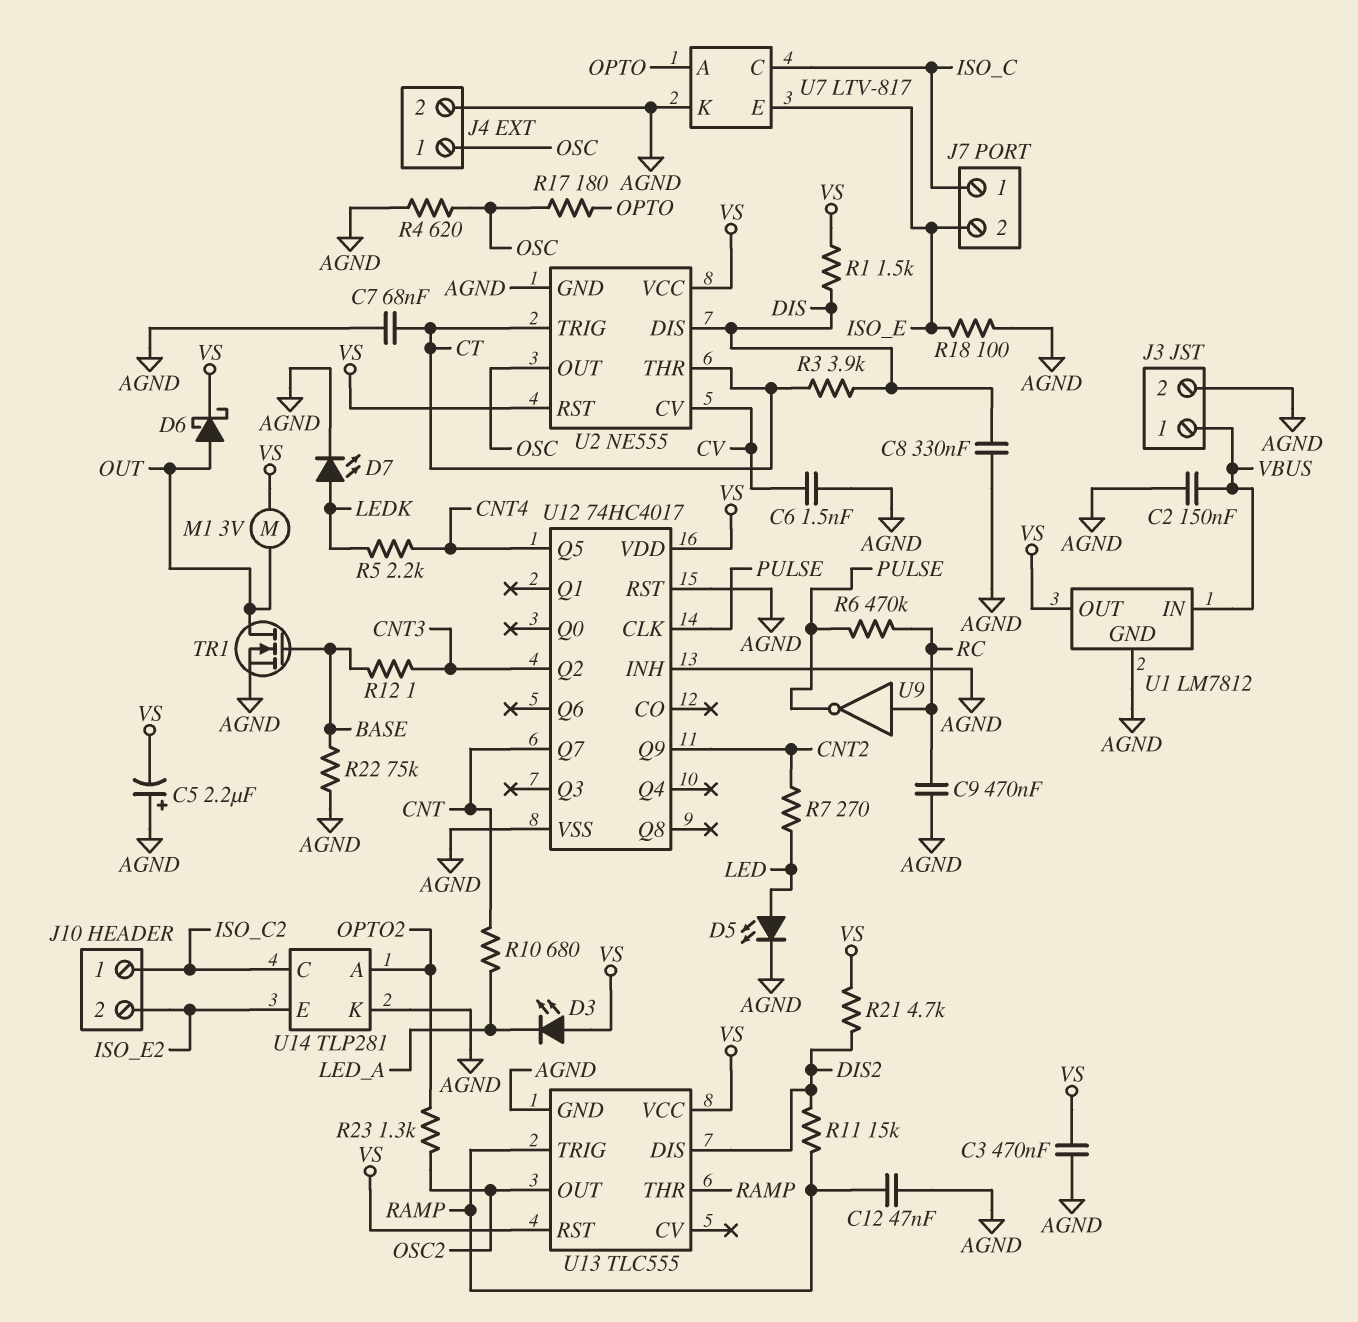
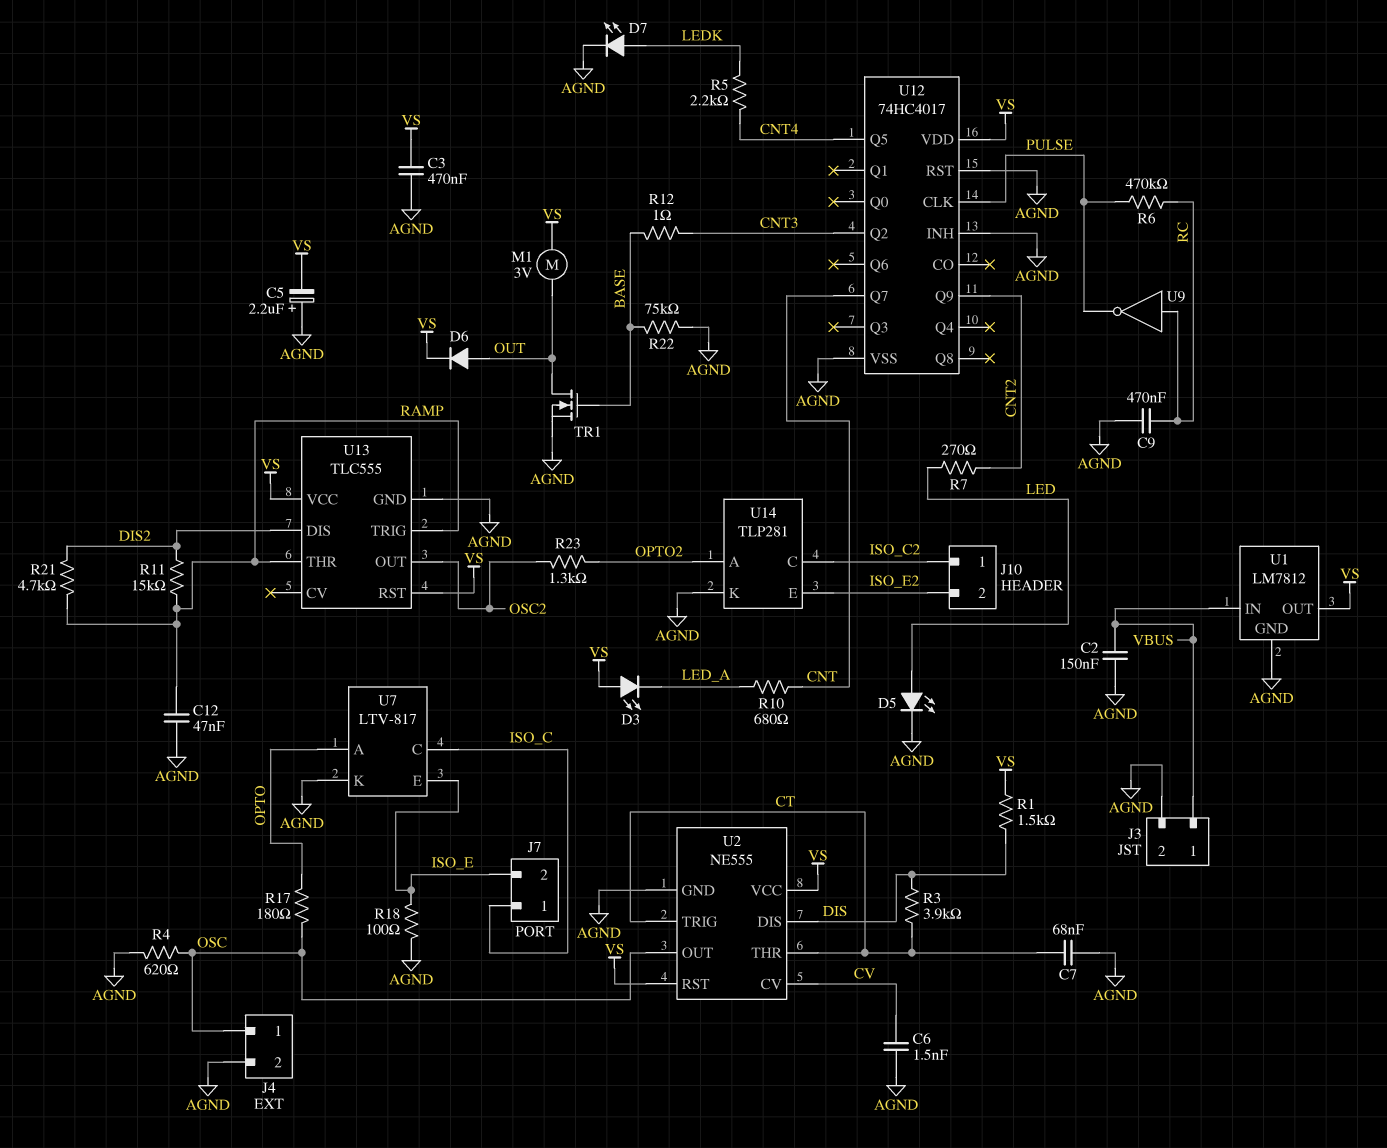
C8: 330nF (AGND, DIS) -> none
D6: schottky (A OUT, K VS) -> diode (A OUT, K VS)
R21: 4.7k (DIS2, VS) -> 4.7k (DIS2, RAMP)

